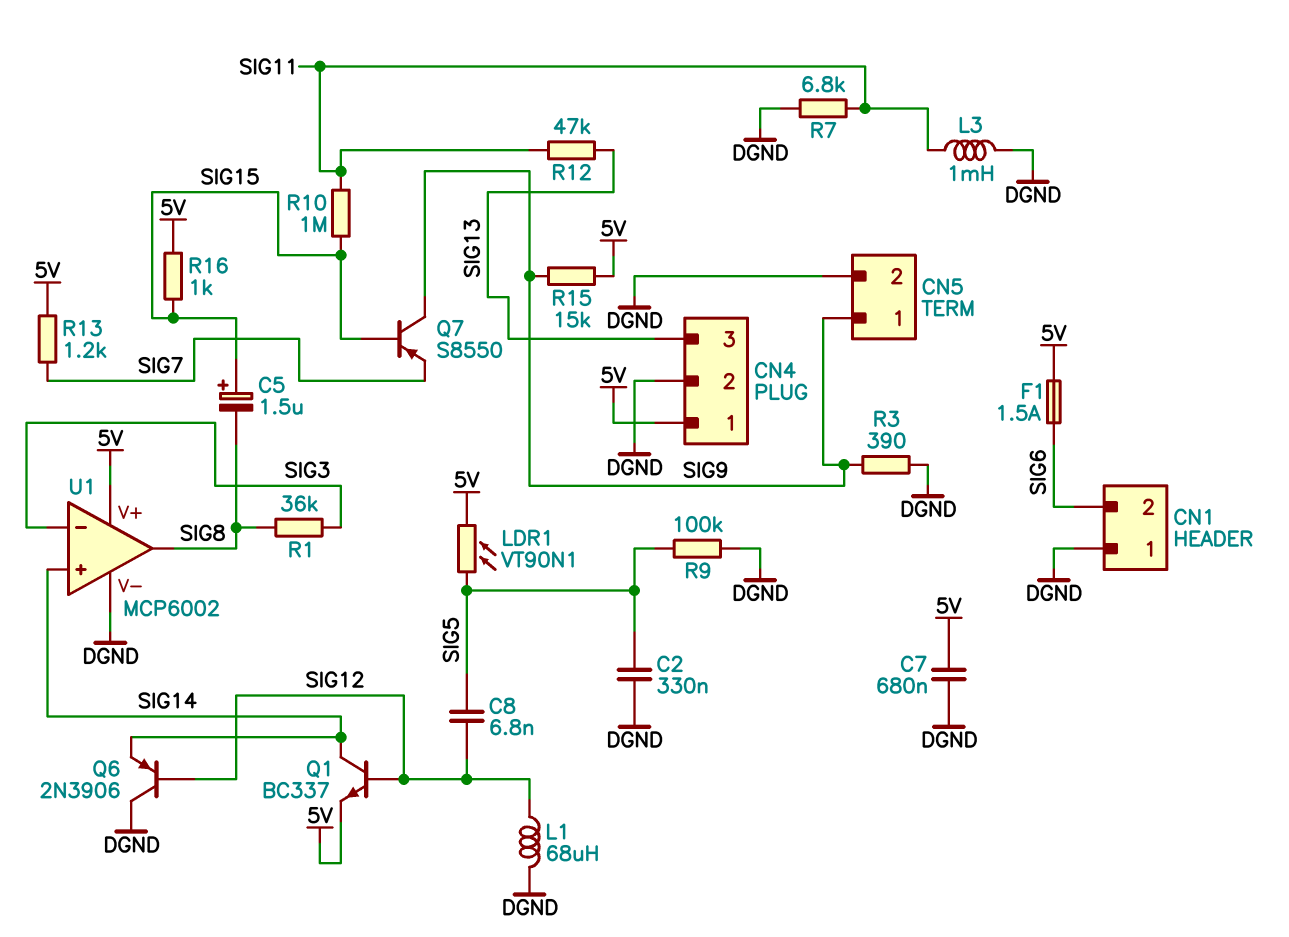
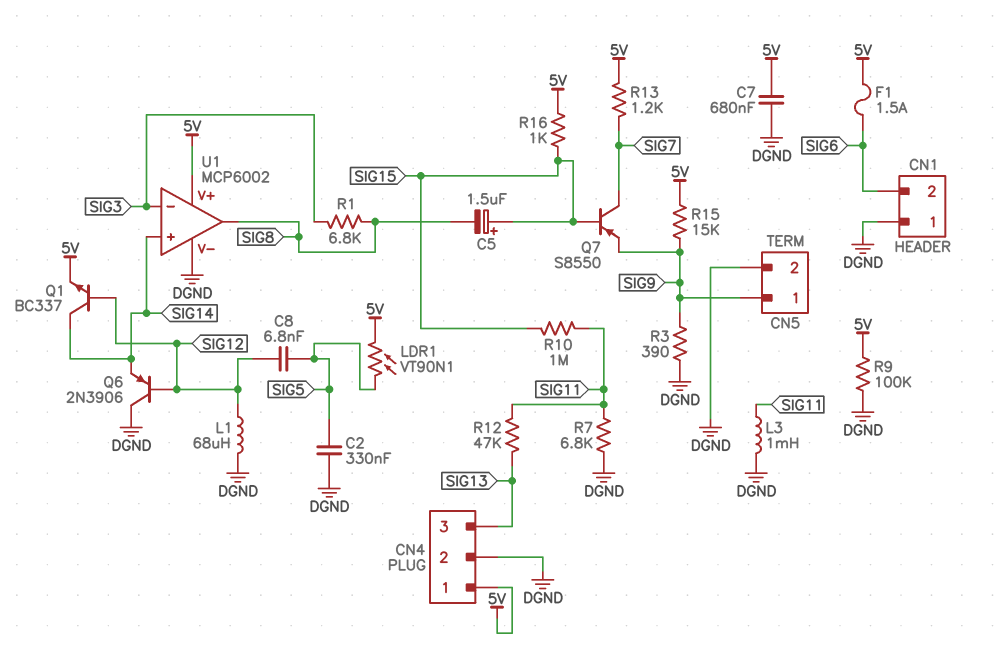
Q7: PNP S8550 (B SIG15, C SIG9, E SIG7) -> PNP S8550 (B SIG15, C SIG7, E SIG9)
R1: 36k (SIG3, SIG8) -> 6.8k (SIG3, SIG8)
R9: 100k (DGND, SIG5) -> 100k (5V, DGND)

